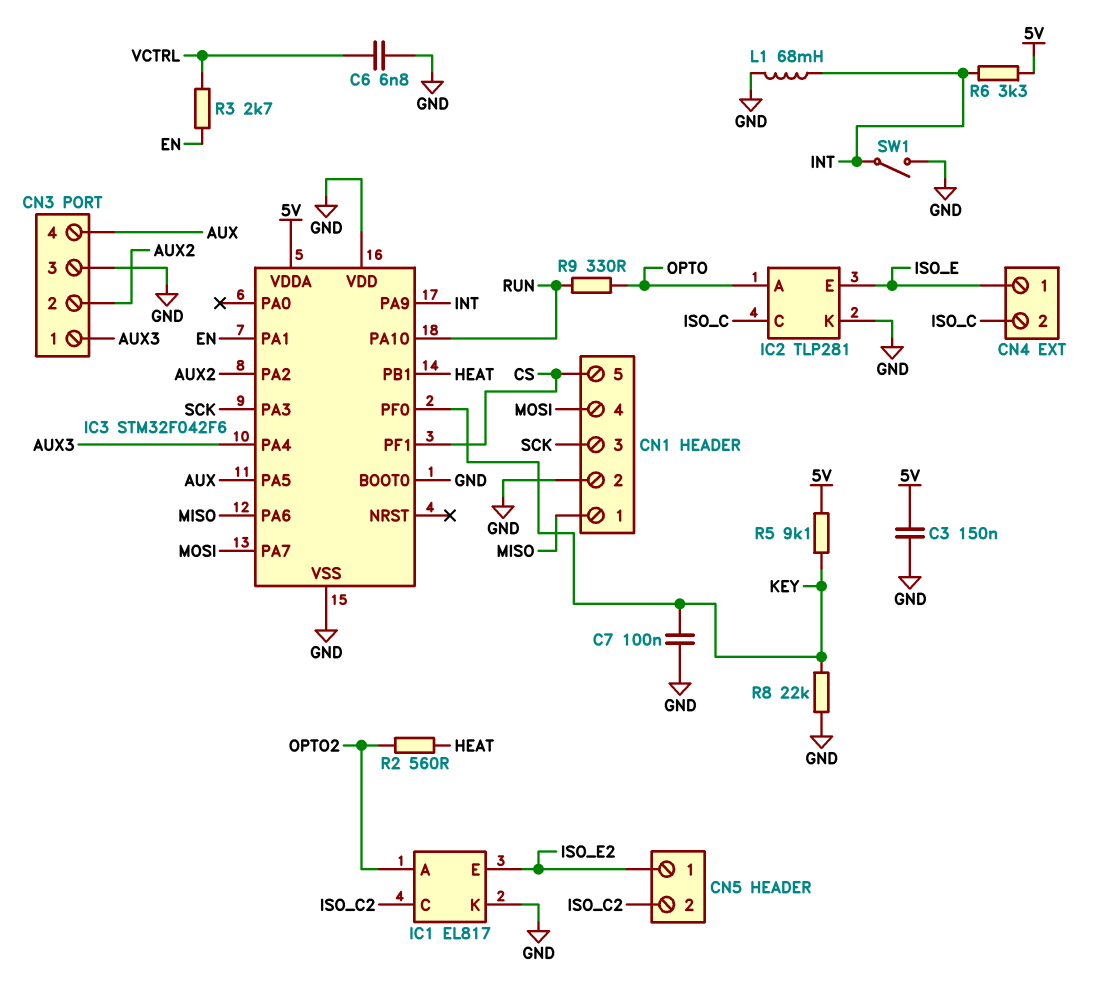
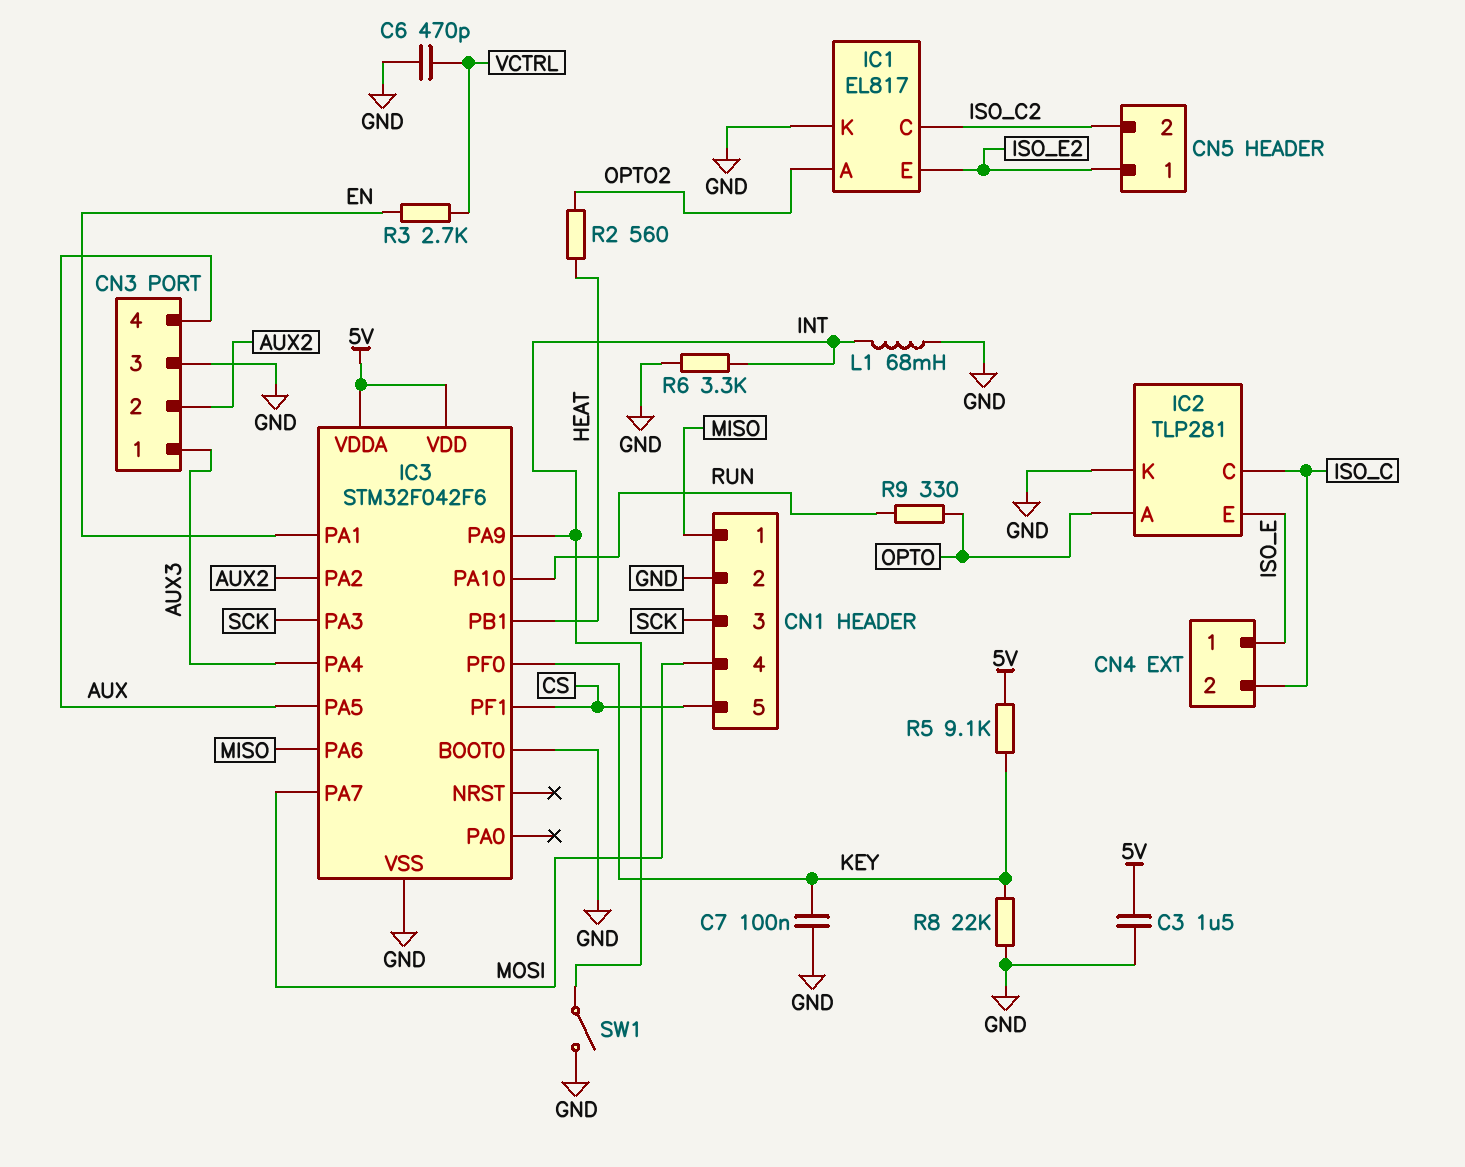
C3: 150nF (5V, GND) -> 1.5uF (5V, GND)
C6: 6.8nF (GND, VCTRL) -> 470pF (GND, VCTRL)
IC3 pin VDD: GND -> 5V
R6: 3.3k (5V, INT) -> 3.3k (GND, INT)

